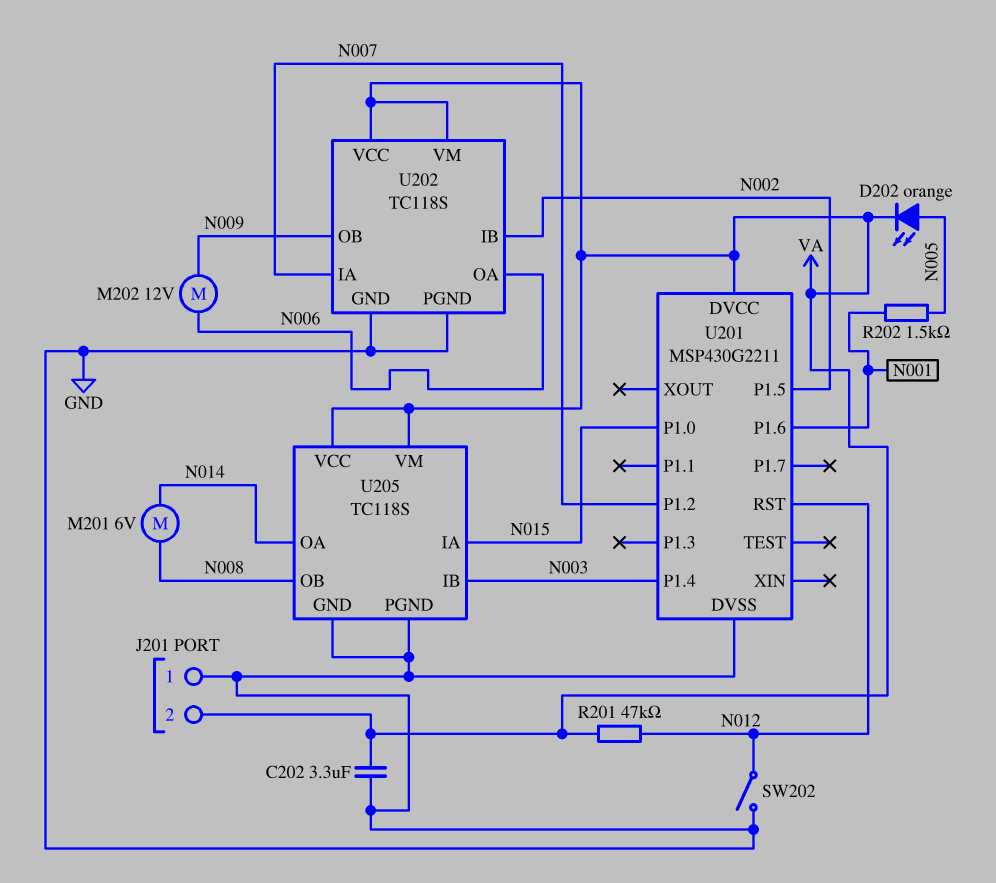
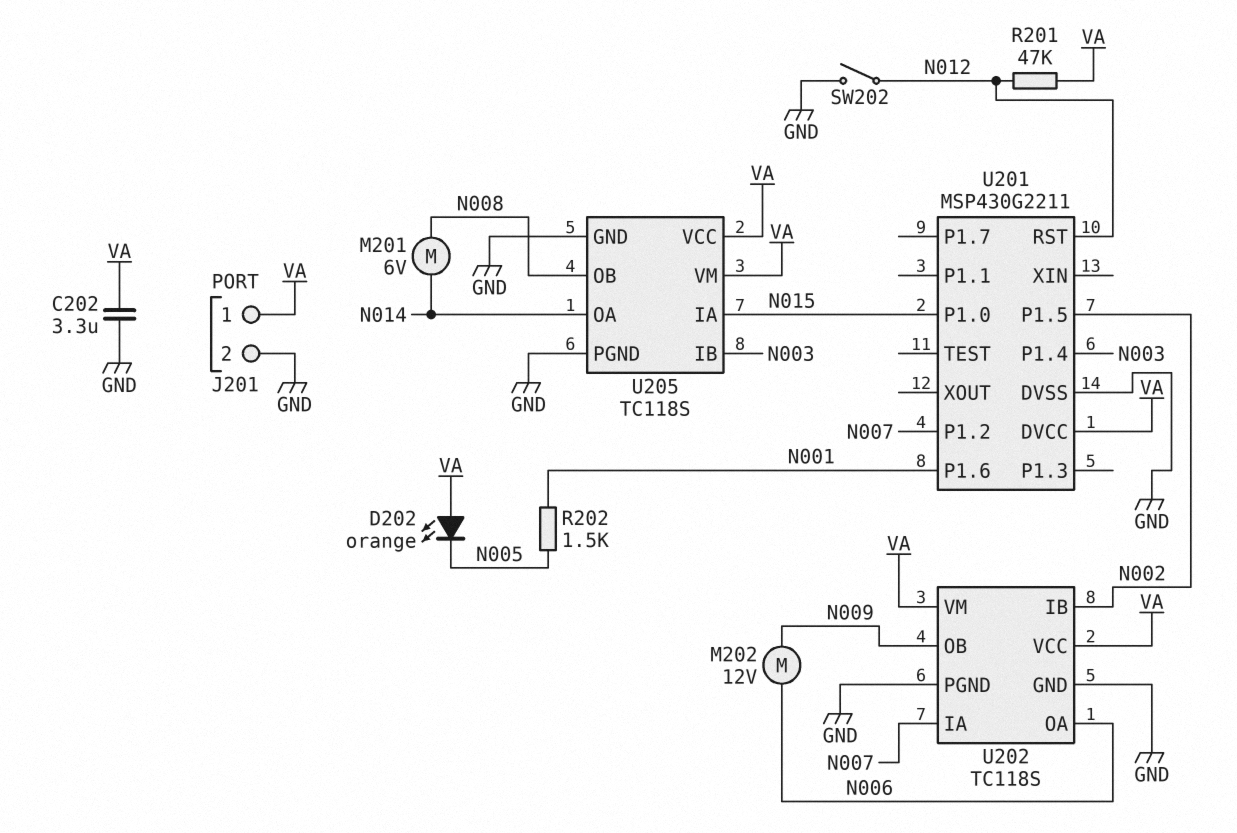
D202: LED orange (A N005, K VA) -> LED orange (A VA, K N005)
J201 pin 1: GND -> VA
J201 pin 2: VA -> GND

